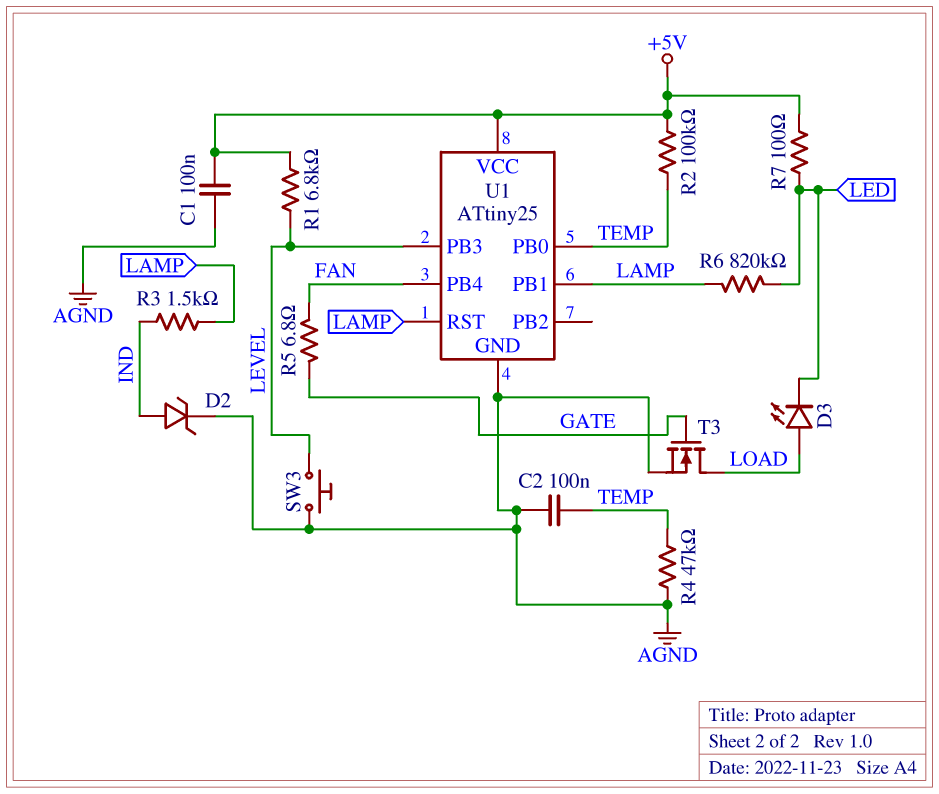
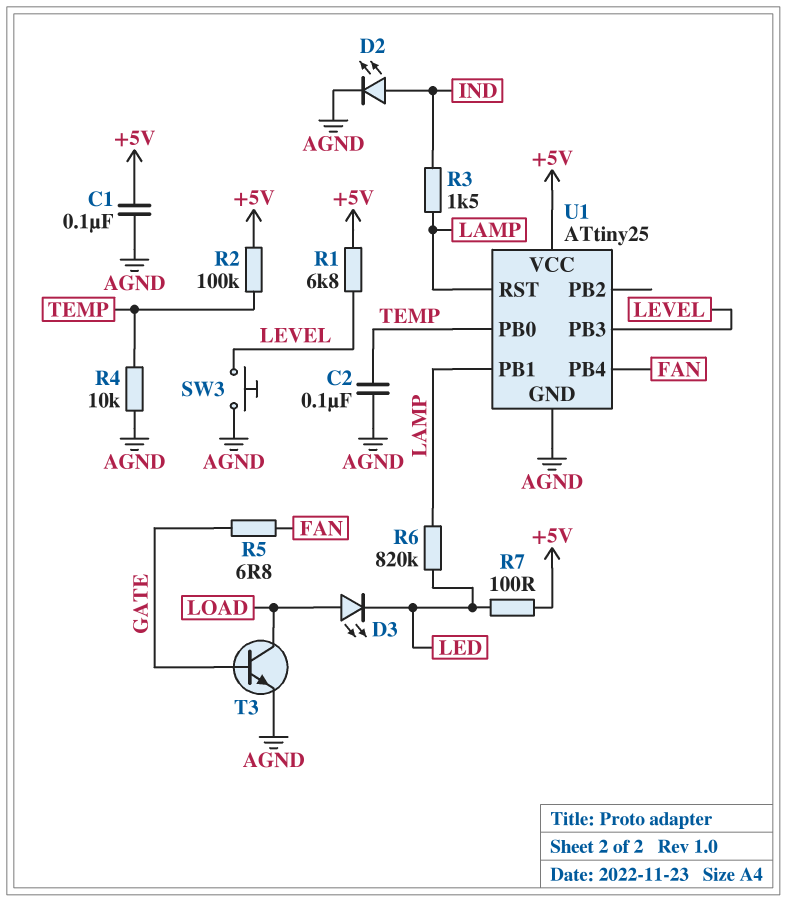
D2: zener (A IND, K AGND) -> LED (A IND, K AGND)
R4: 47k (AGND, TEMP) -> 10k (AGND, TEMP)
T3: NMOS (G GATE, D LOAD, S AGND) -> NPN (B GATE, C LOAD, E AGND)

